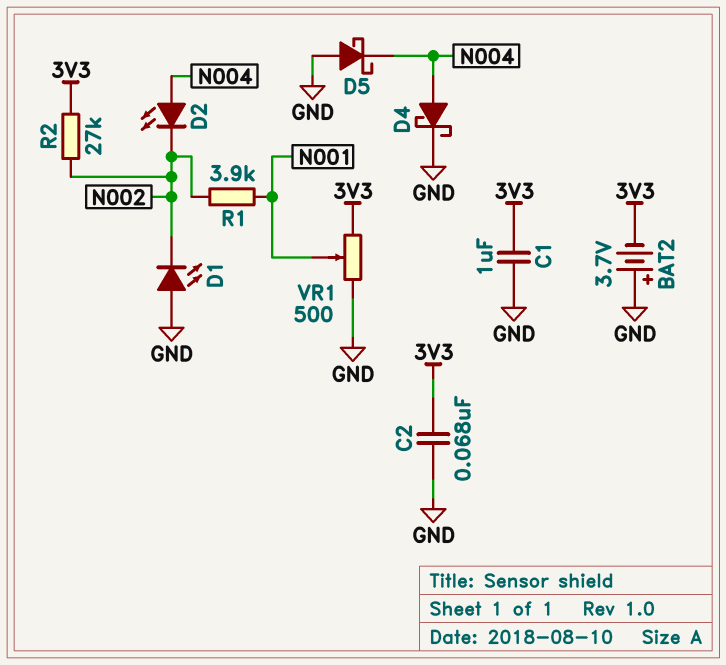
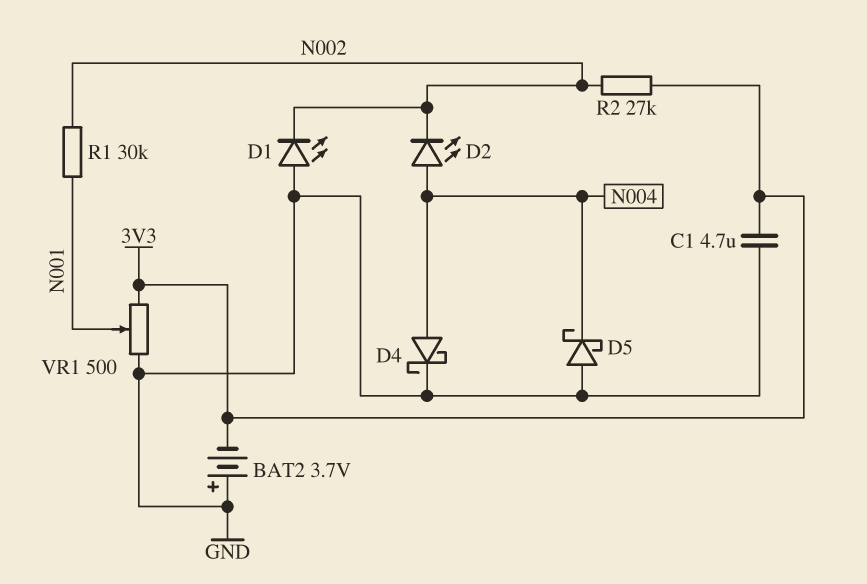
C1: 1uF (3V3, GND) -> 4.7uF (3V3, GND)
C2: 68nF (3V3, GND) -> none
R1: 3.9k (N001, N002) -> 30k (N001, N002)

